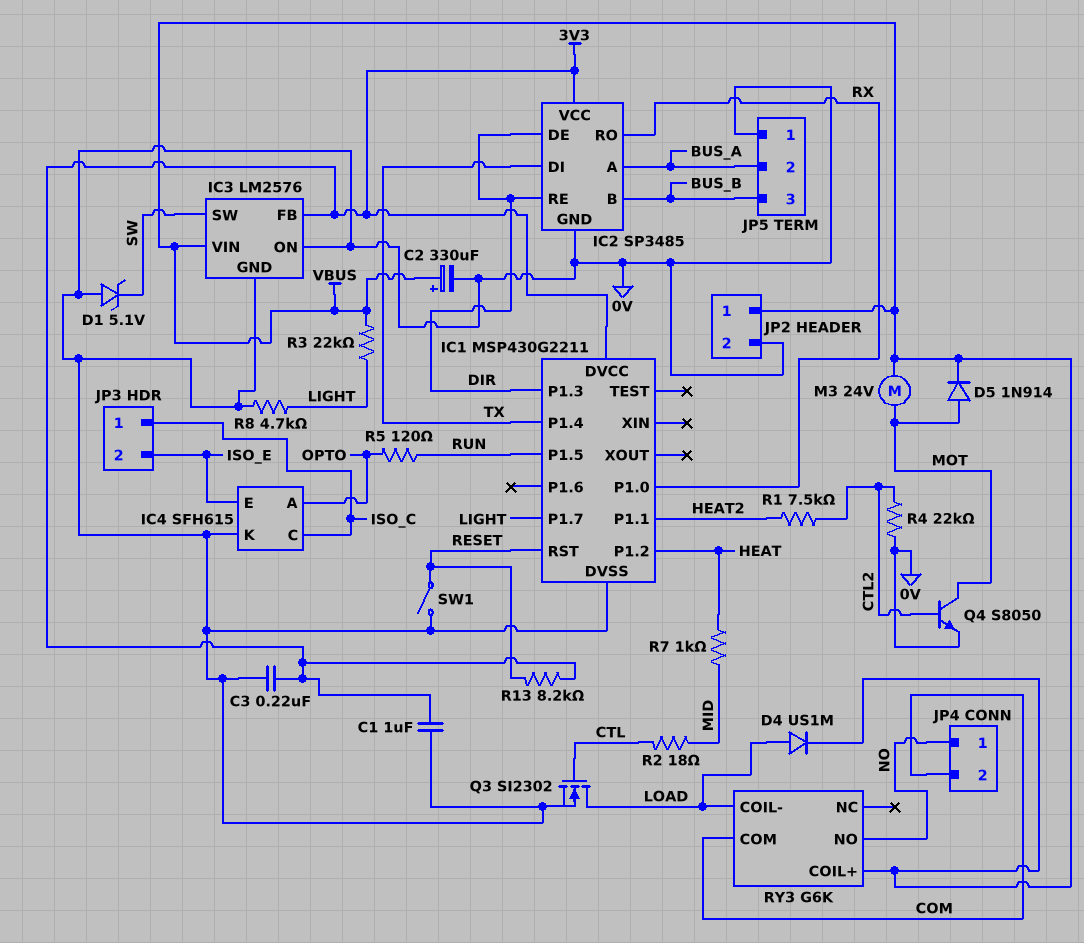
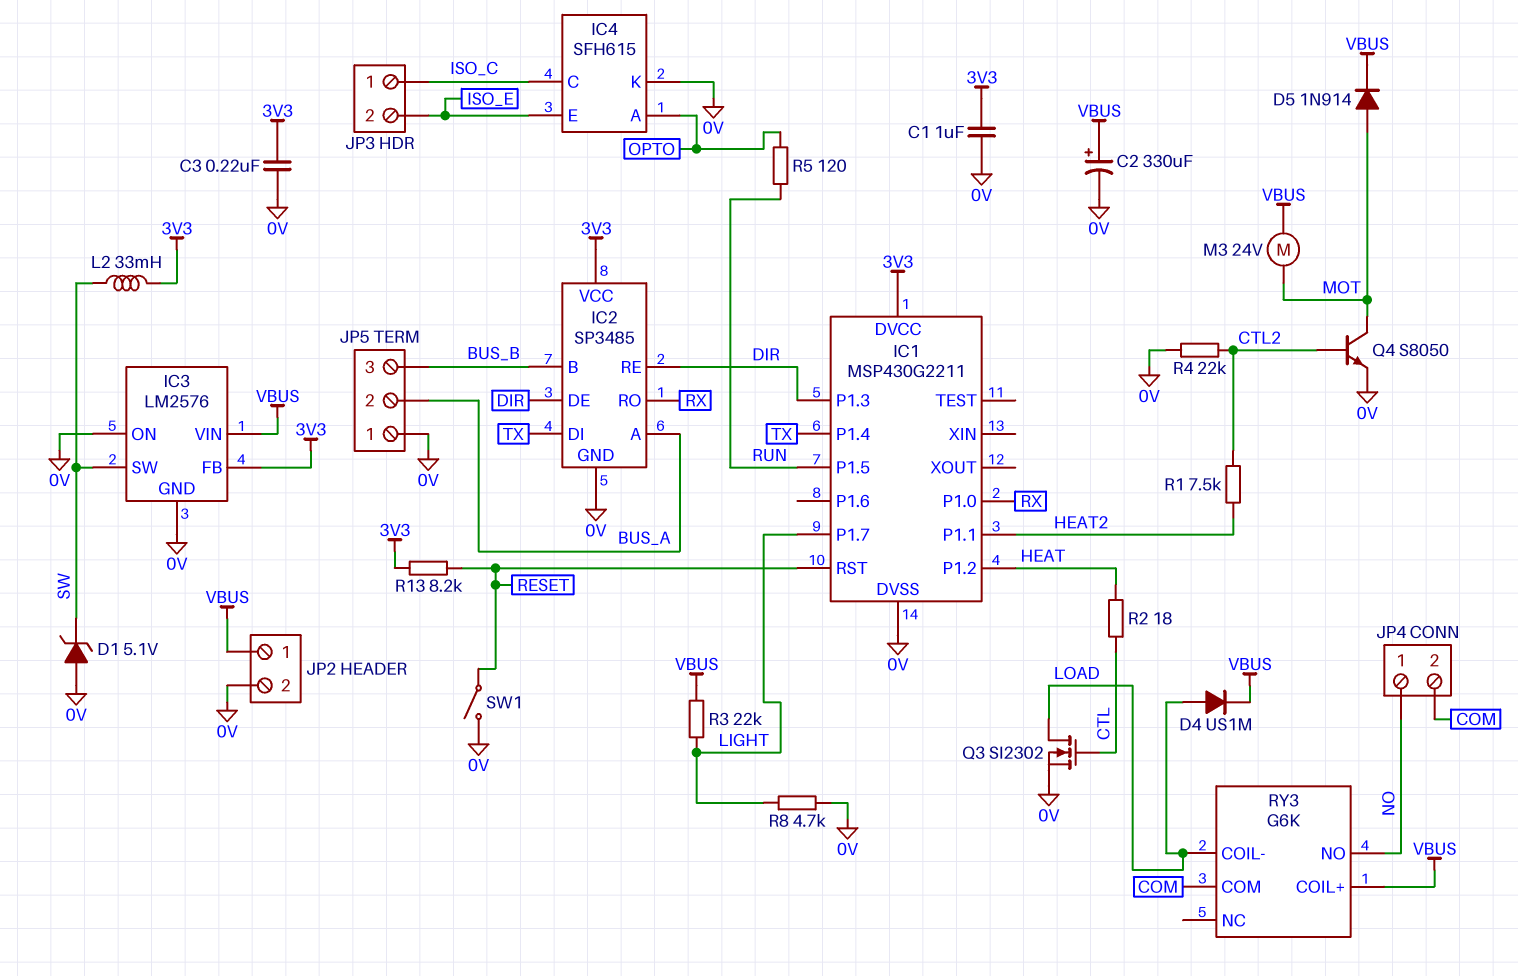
L2: none -> 33mH (3V3, SW)
R2: 18 (CTL, MID) -> 18 (CTL, HEAT)
R7: 1k (HEAT, MID) -> none

